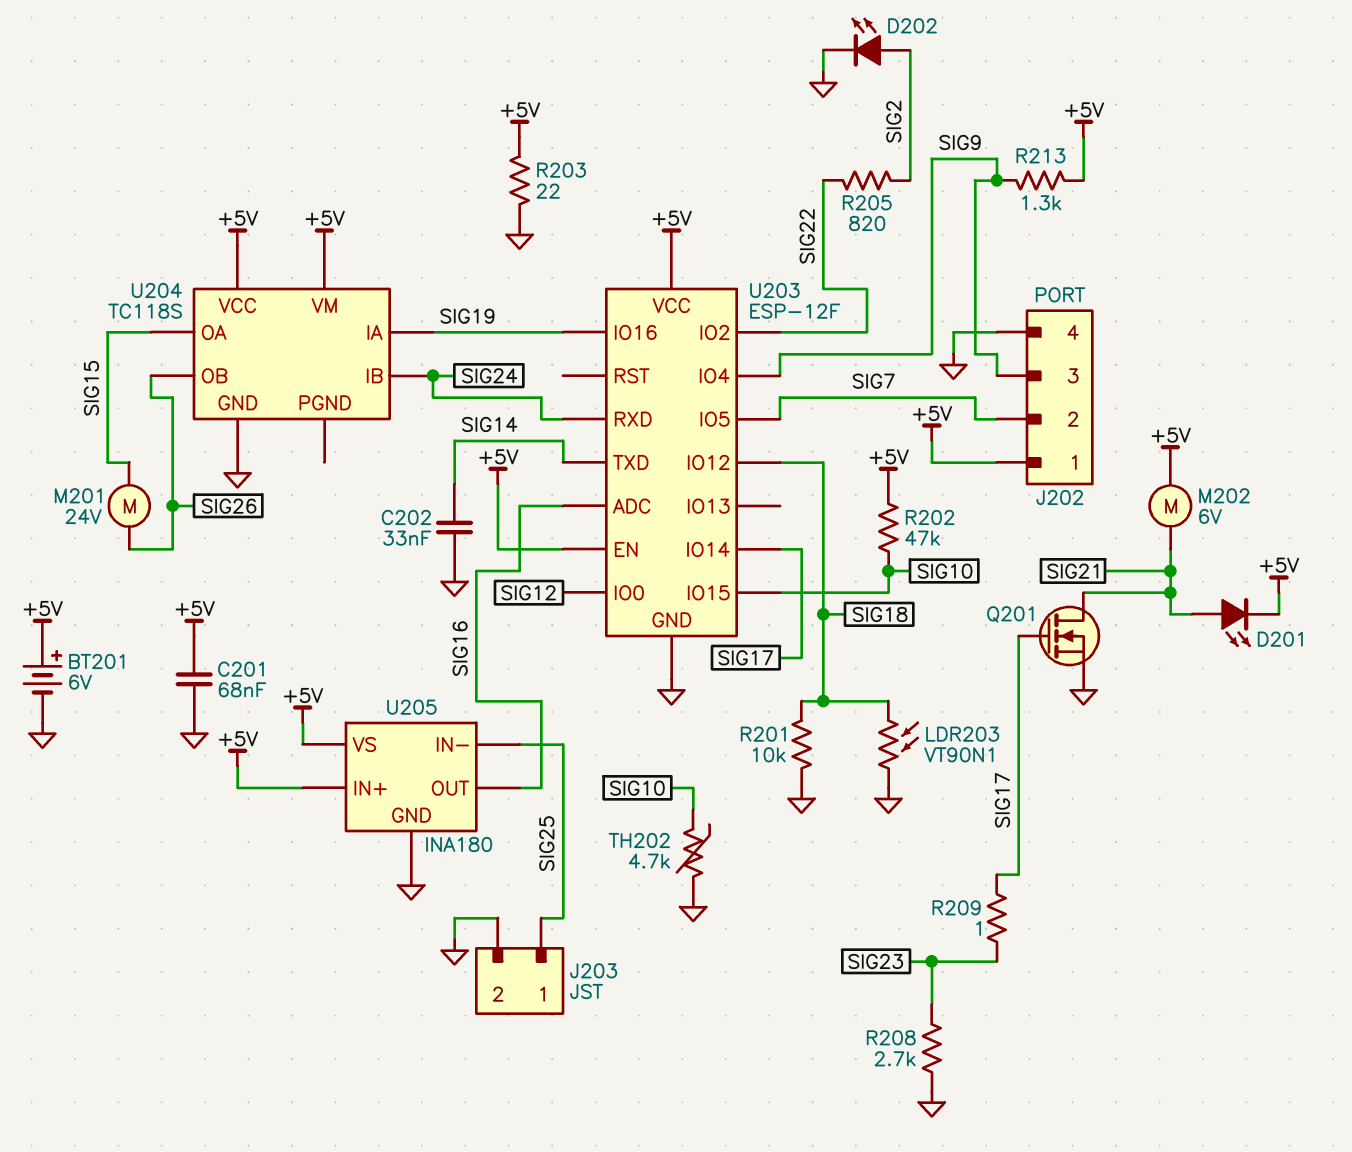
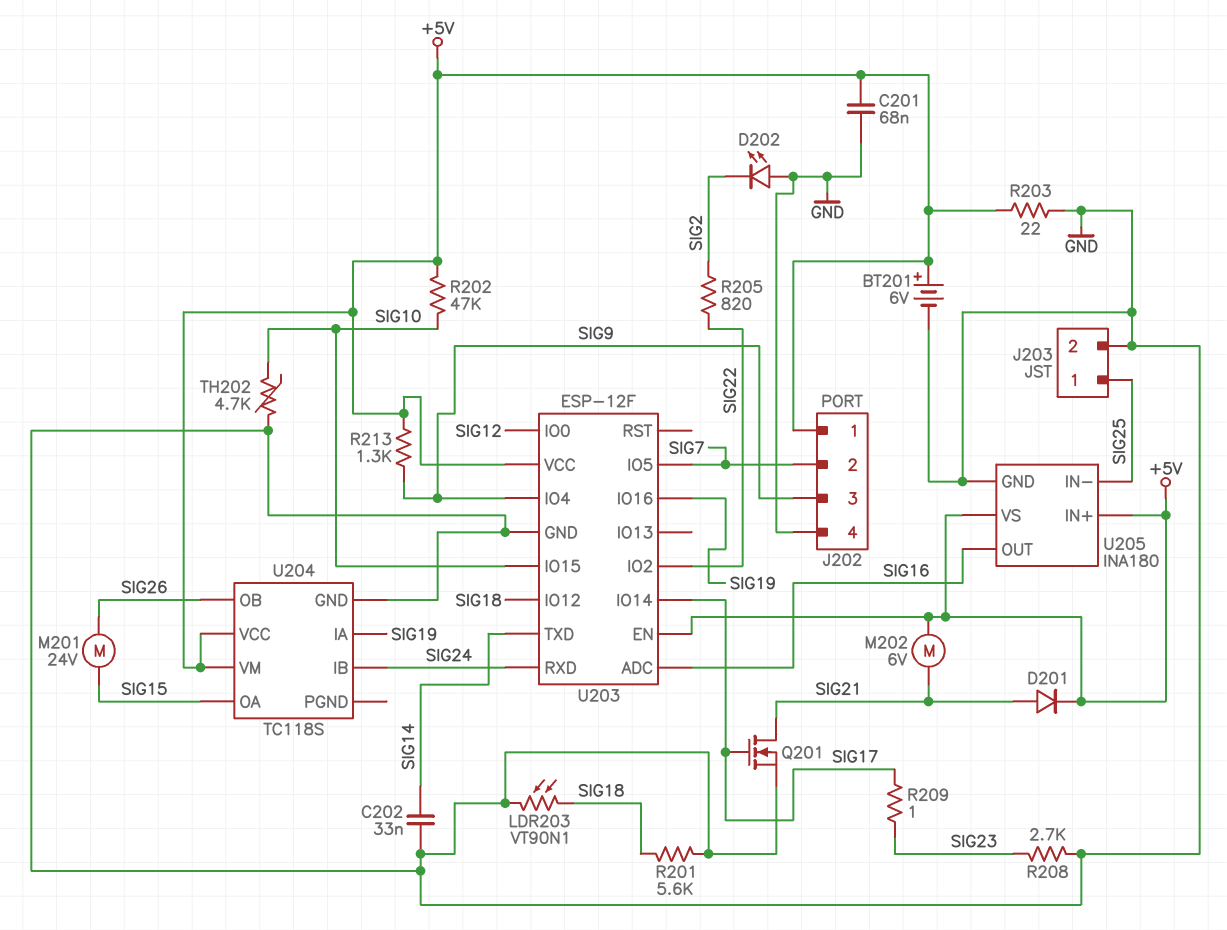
D201: LED (A SIG21, K +5V) -> diode (A SIG21, K +5V)
D202: LED (A SIG2, K GND) -> LED (A GND, K SIG2)
R201: 10k (GND, SIG18) -> 5.6k (GND, SIG18)

